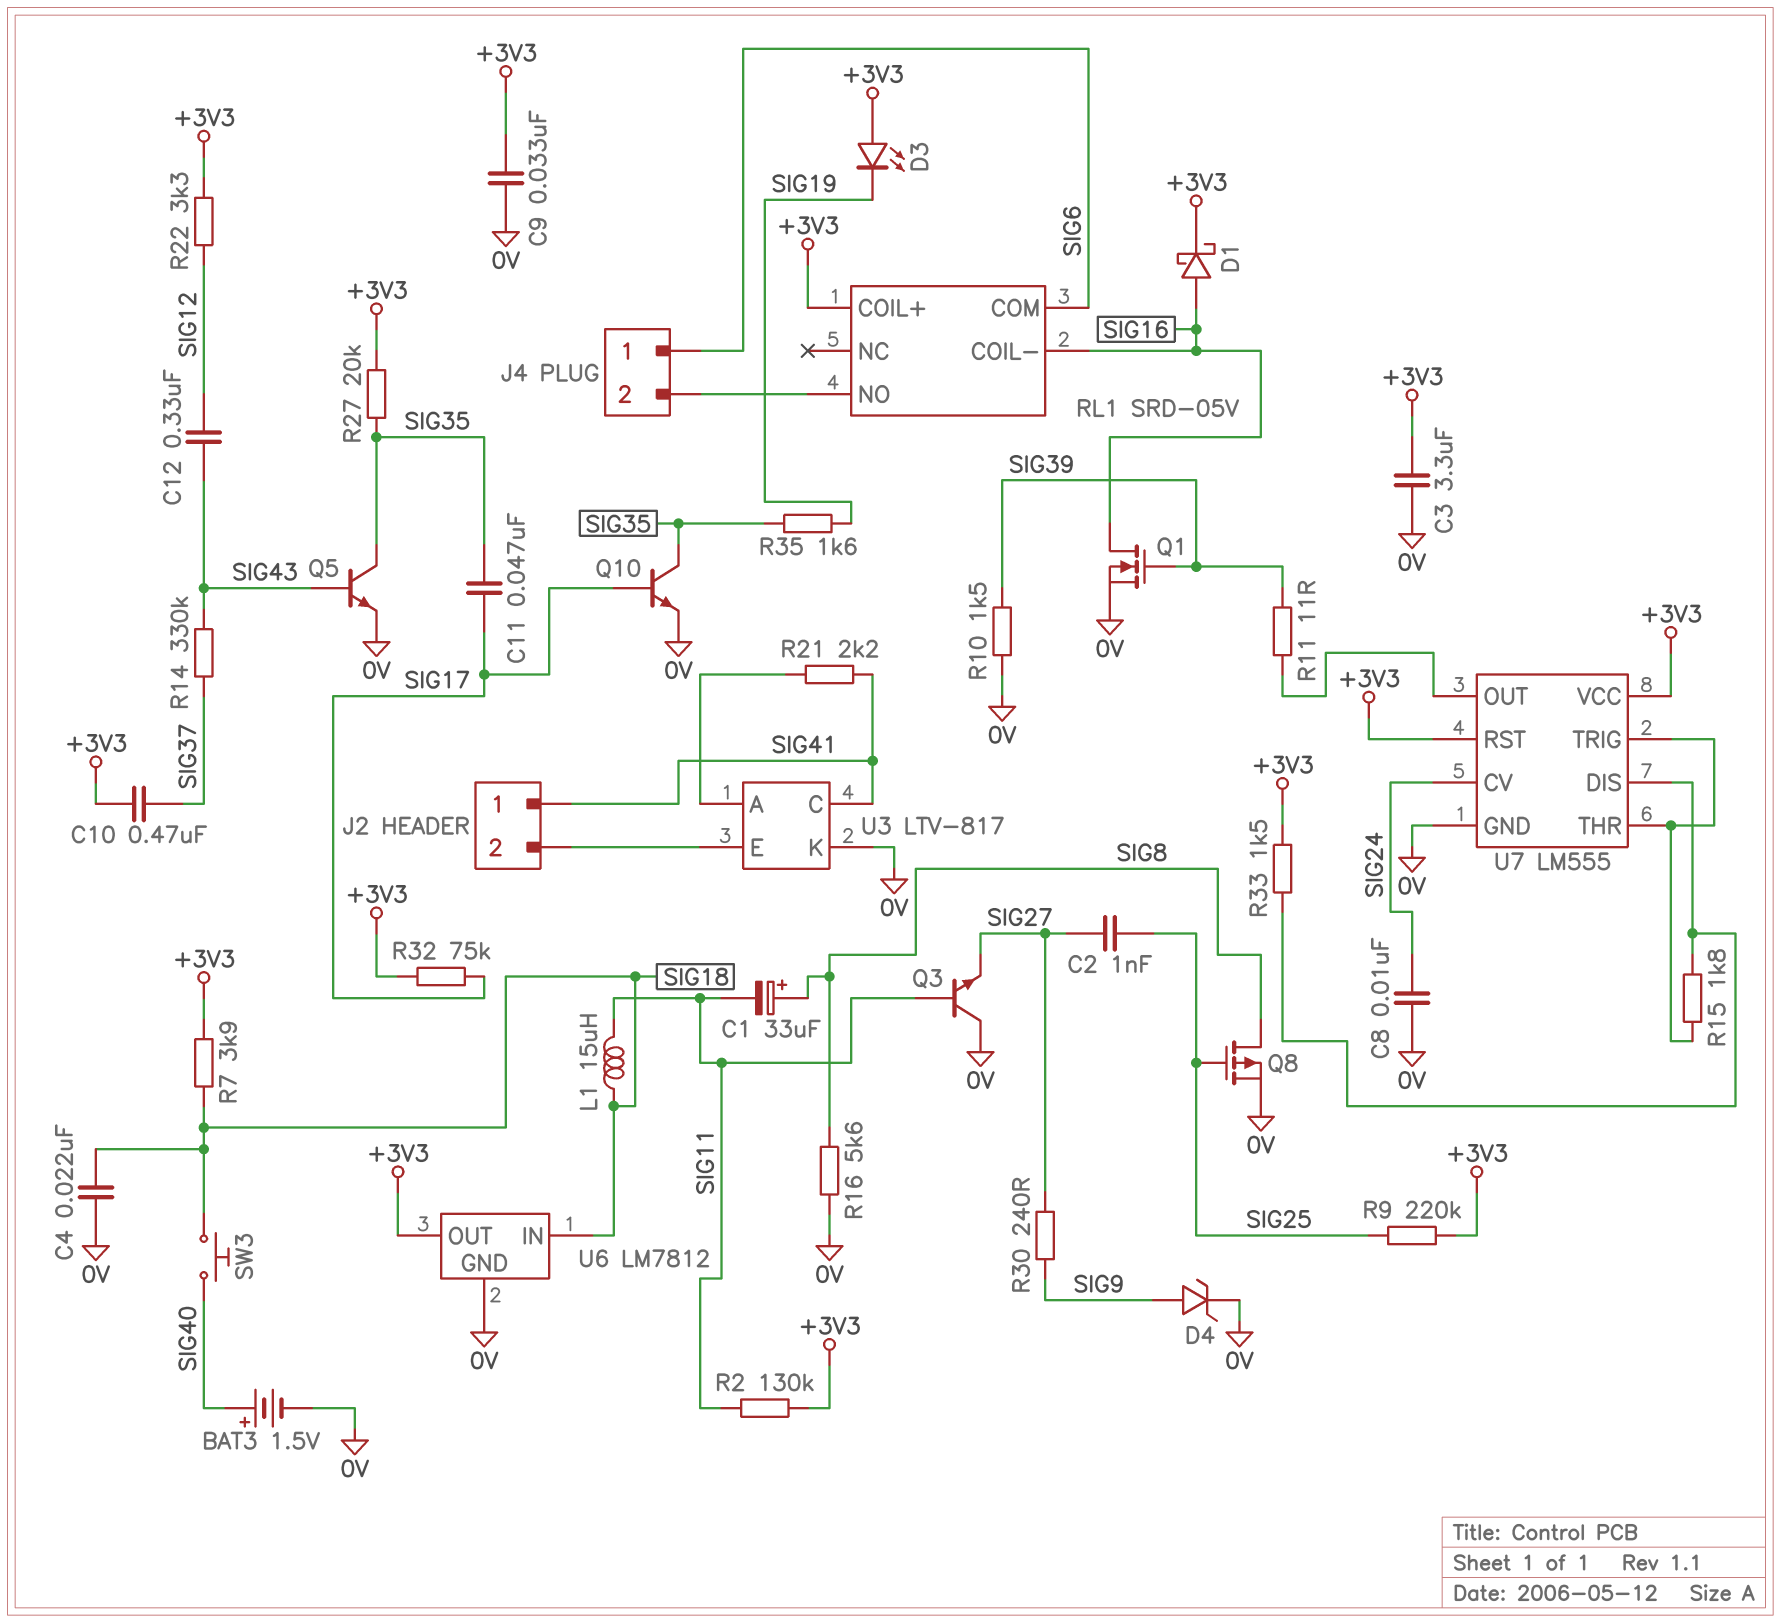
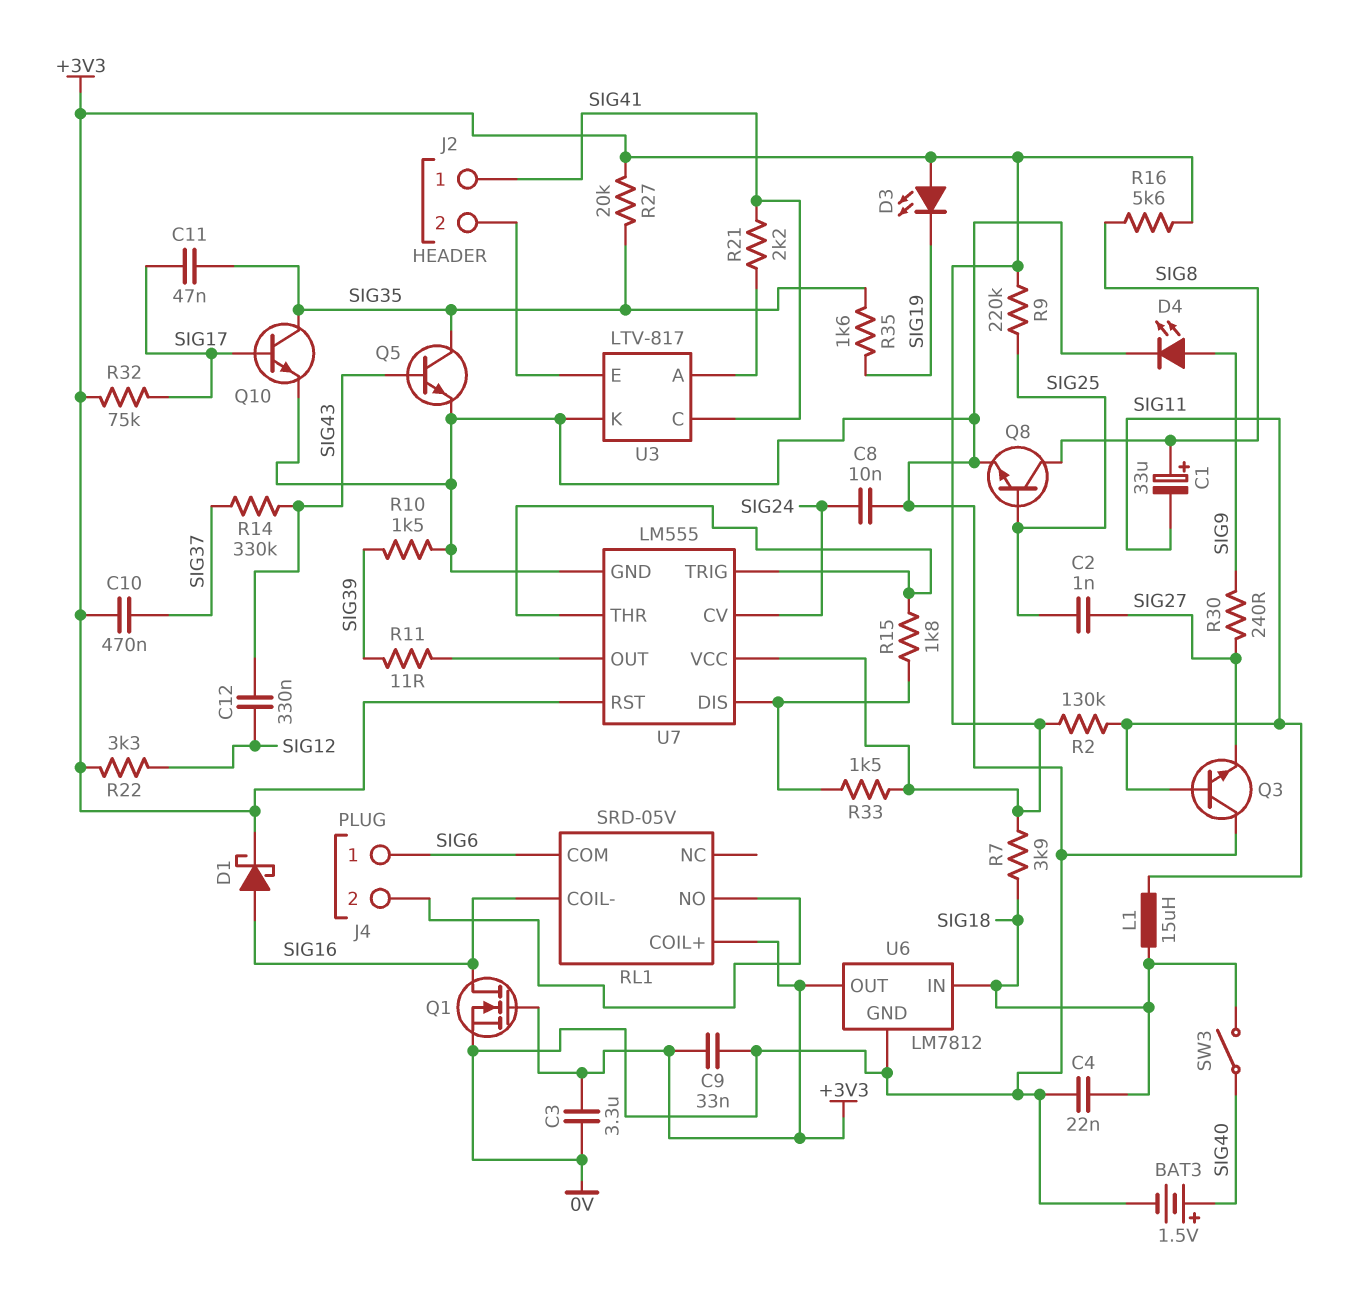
D4: zener (A SIG9, K 0V) -> LED (A SIG9, K 0V)
Q1: NMOS (G SIG39, D SIG16, S 0V) -> NMOS (G +3V3, D SIG16, S 0V)
Q8: PMOS (G SIG25, D SIG8, S 0V) -> NPN (B SIG25, C SIG8, E 0V)
R16: 5.6k (0V, SIG8) -> 5.6k (+3V3, SIG8)
SW3: button (SIG18, SIG40) -> switch (SIG18, SIG40)

